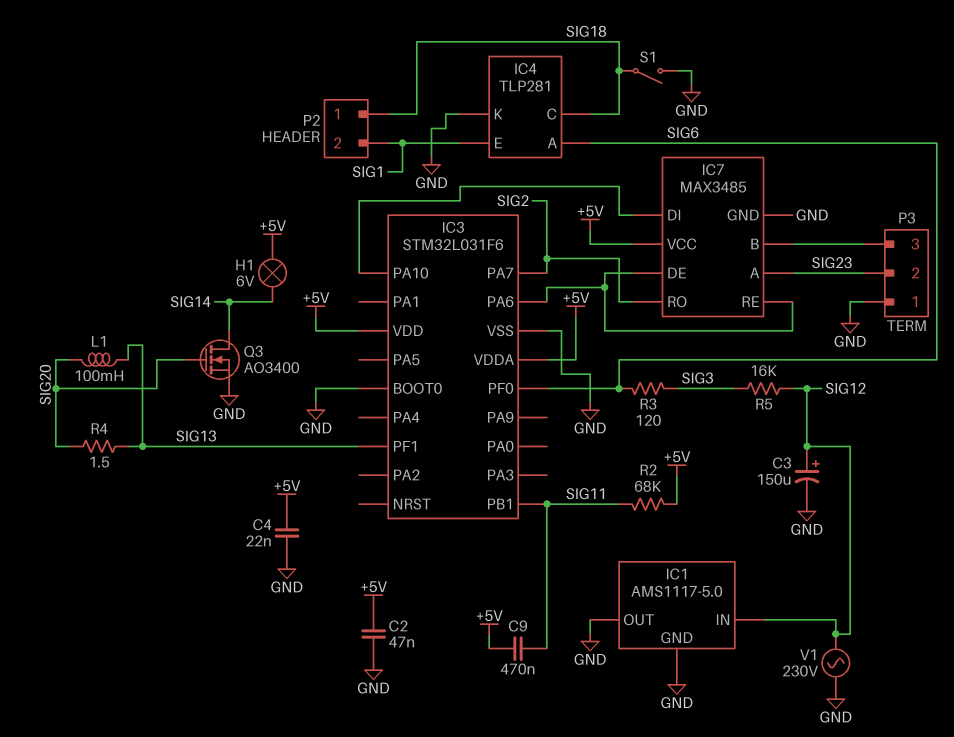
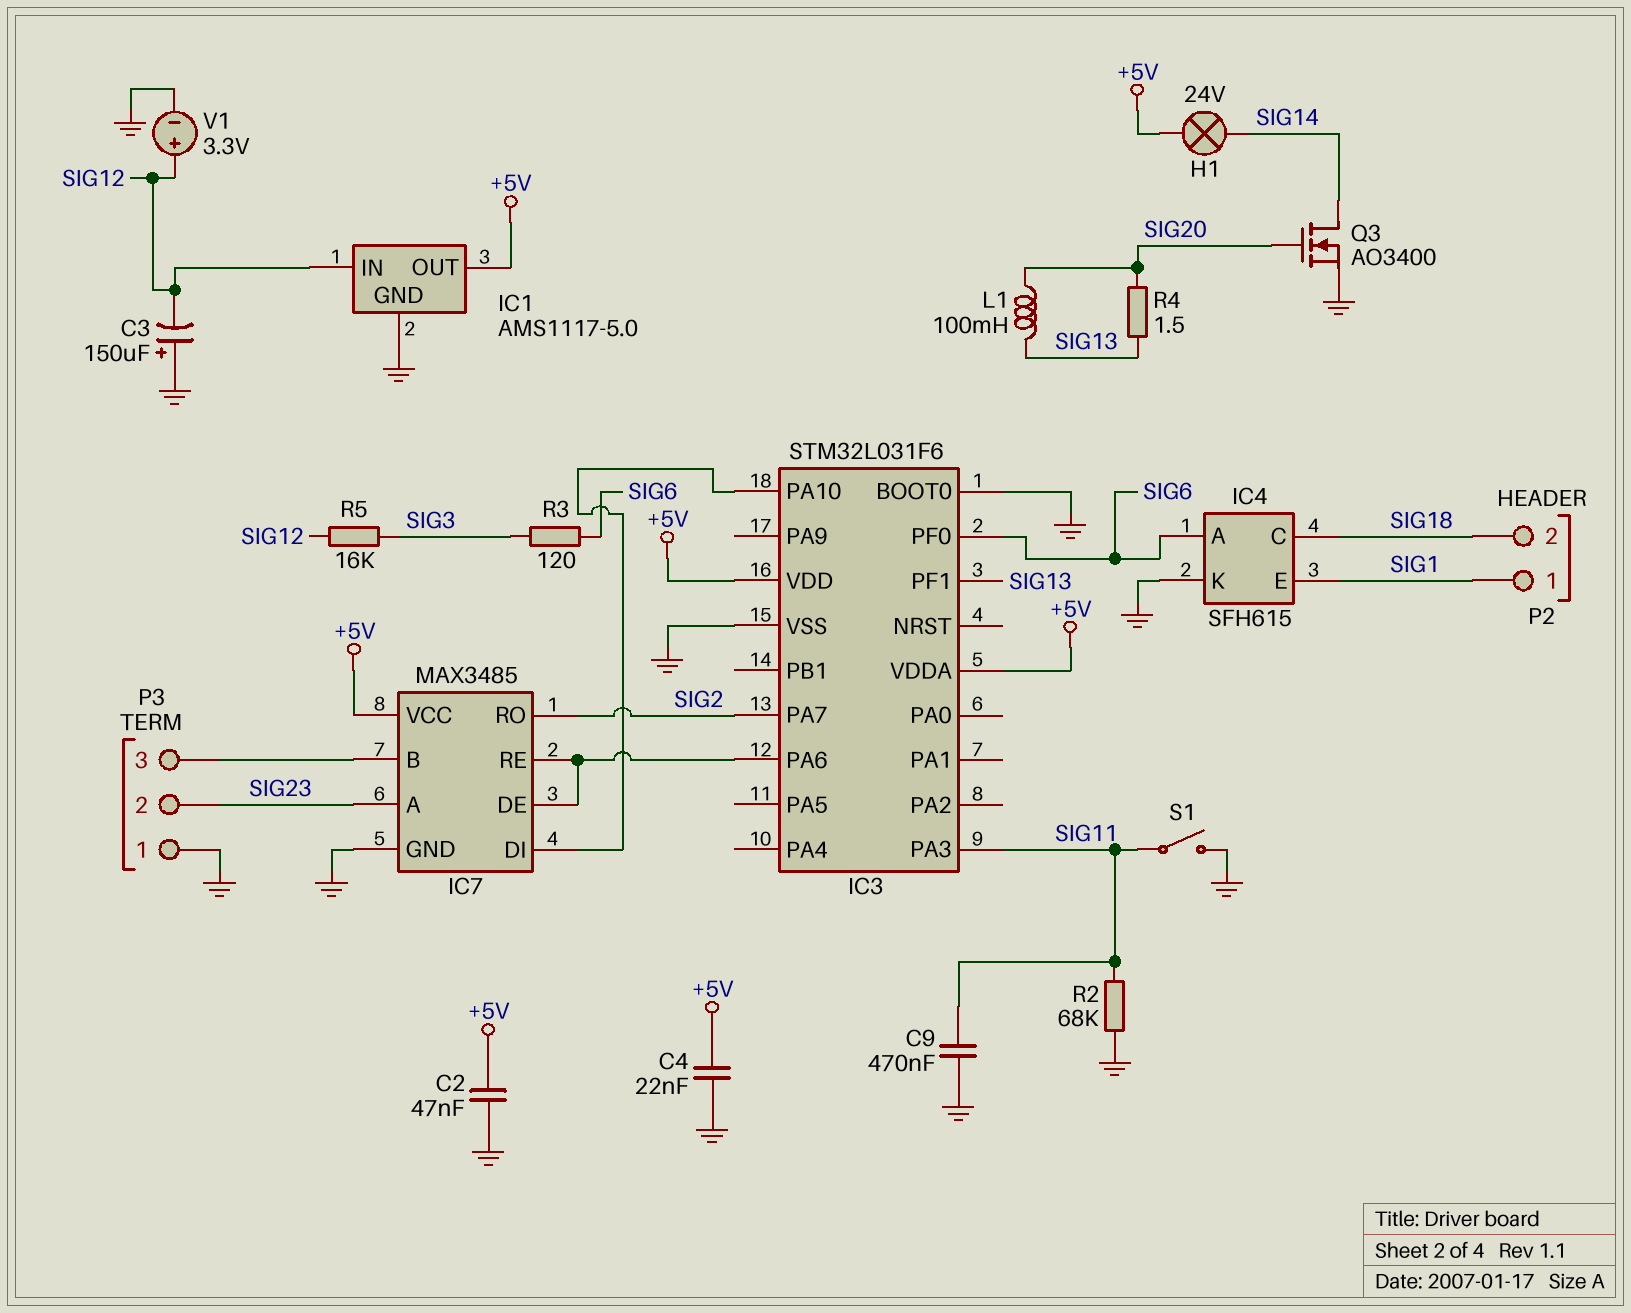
C3: 150uF (plus SIG12, minus GND) -> 150uF (plus GND, minus SIG12)
C9: 470nF (+5V, SIG11) -> 470nF (GND, SIG11)
H1: lamp 6V (+5V, SIG14) -> lamp 24V (+5V, SIG14)
IC1 pin OUT: GND -> +5V
IC3 pin PA3: none -> SIG11
IC3 pin PB1: SIG11 -> none
IC4: TLP281 -> SFH615
P2 pin 1: SIG18 -> SIG1
P2 pin 2: SIG1 -> SIG18
R2: 68k (+5V, SIG11) -> 68k (GND, SIG11)
S1: switch (GND, SIG18) -> switch (GND, SIG11)
V1: AC 230V (GND, SIG12) -> 3.3V (plus SIG12, minus GND)

